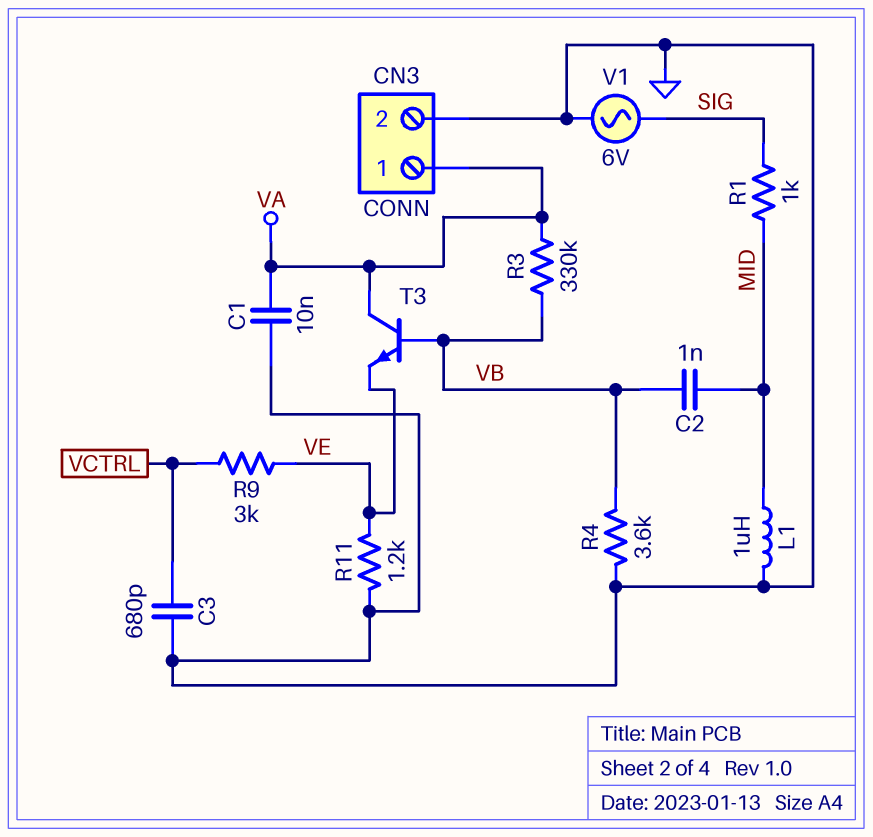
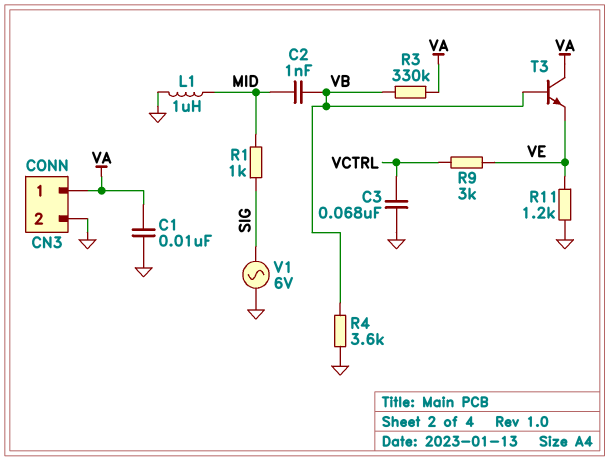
C3: 680pF (GND, VCTRL) -> 68nF (GND, VCTRL)

